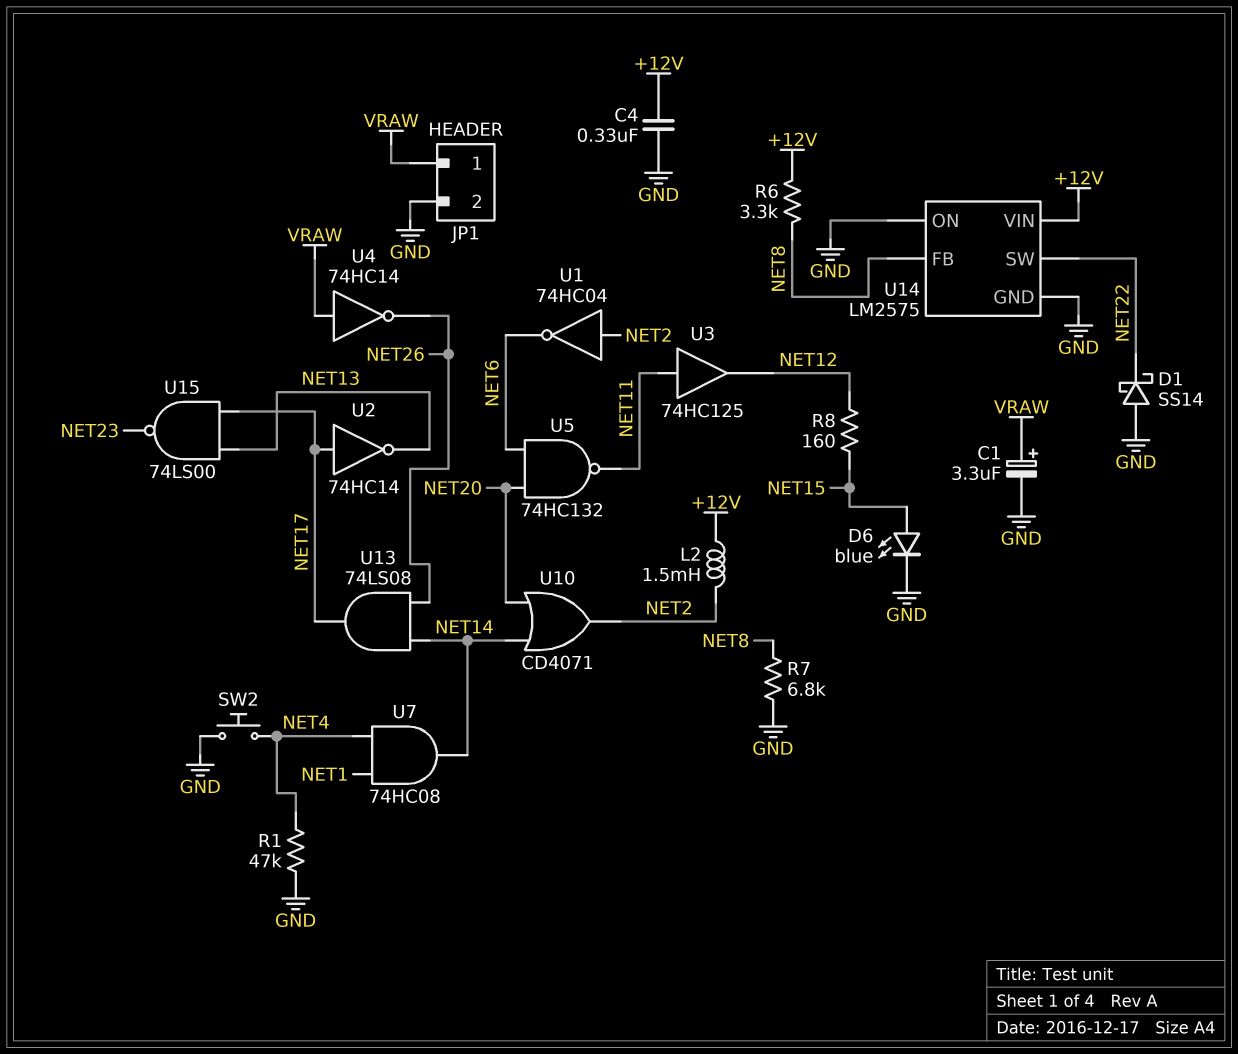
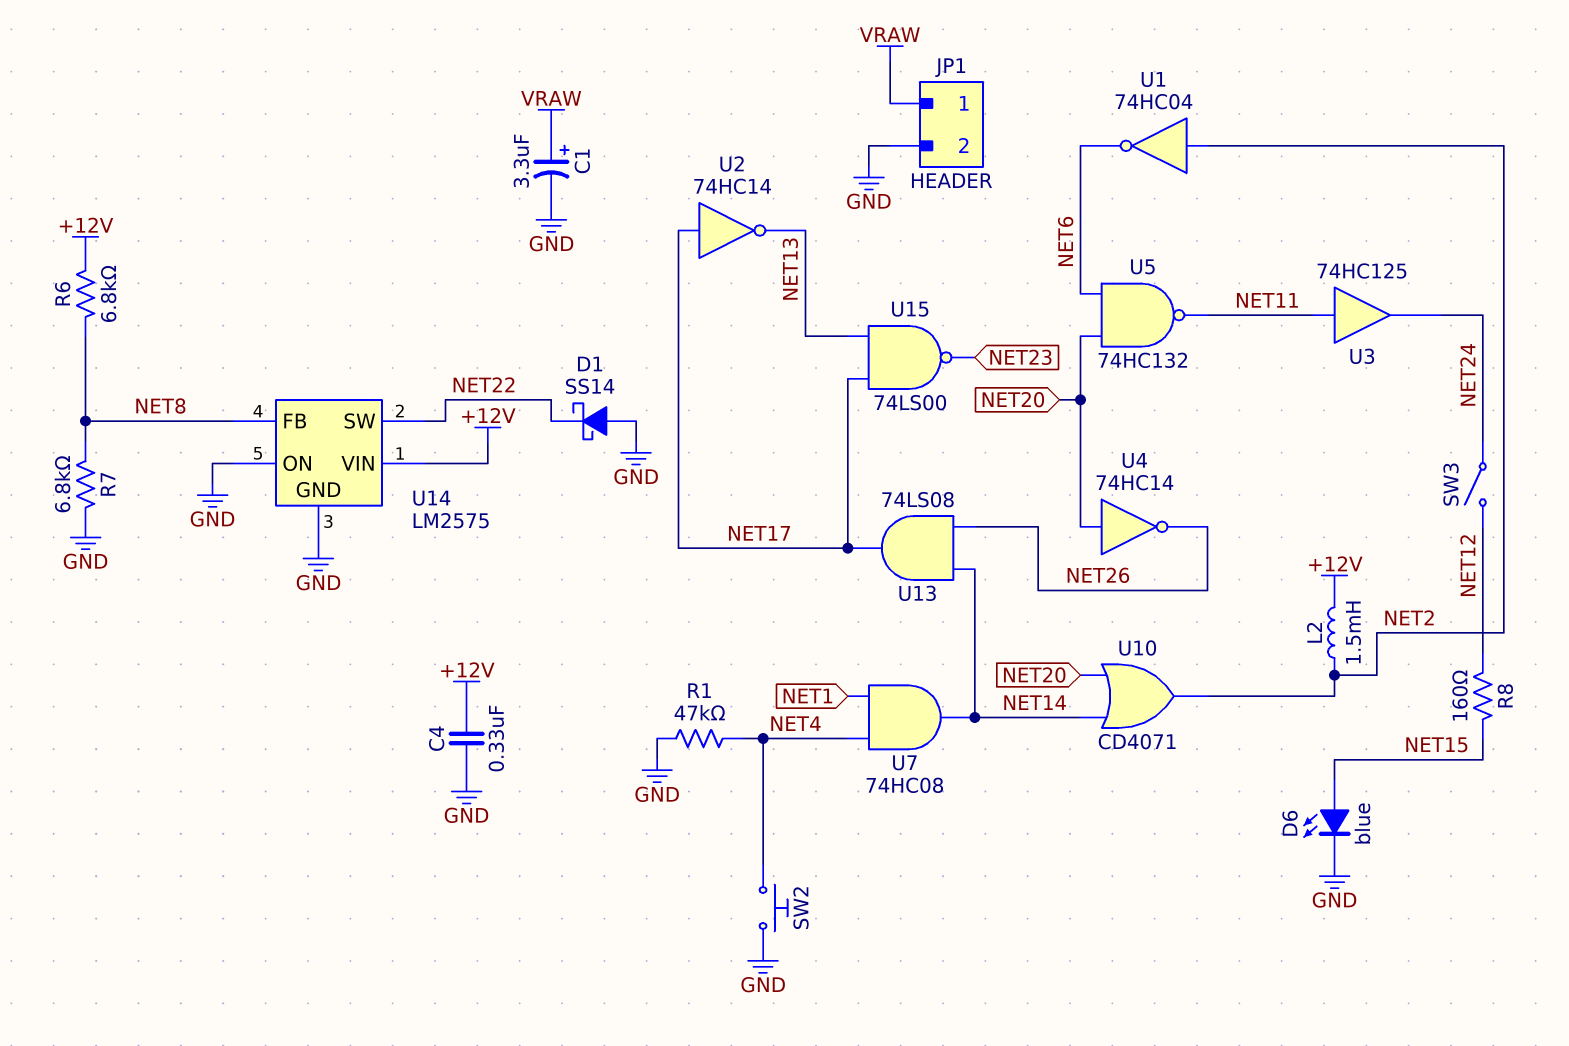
R6: 3.3k (+12V, NET8) -> 6.8k (+12V, NET8)
SW3: none -> switch (NET12, NET24)
U3: buffer 74HC125 (in NET11, out NET12) -> buffer 74HC125 (in NET11, out NET24)
U4: NOT 74HC14 (in VRAW, out NET26) -> NOT 74HC14 (in NET20, out NET26)

